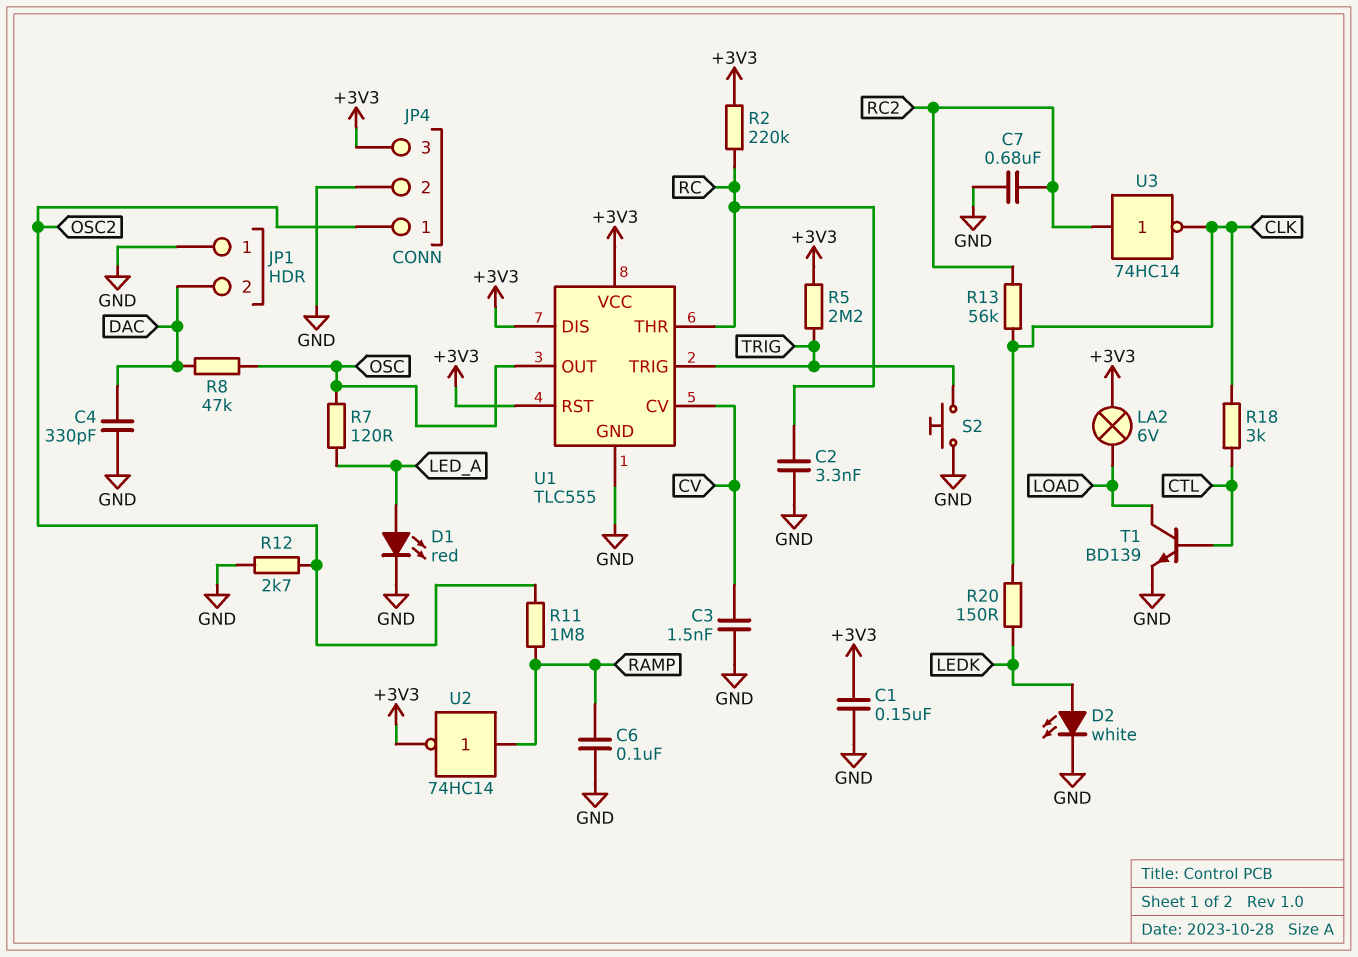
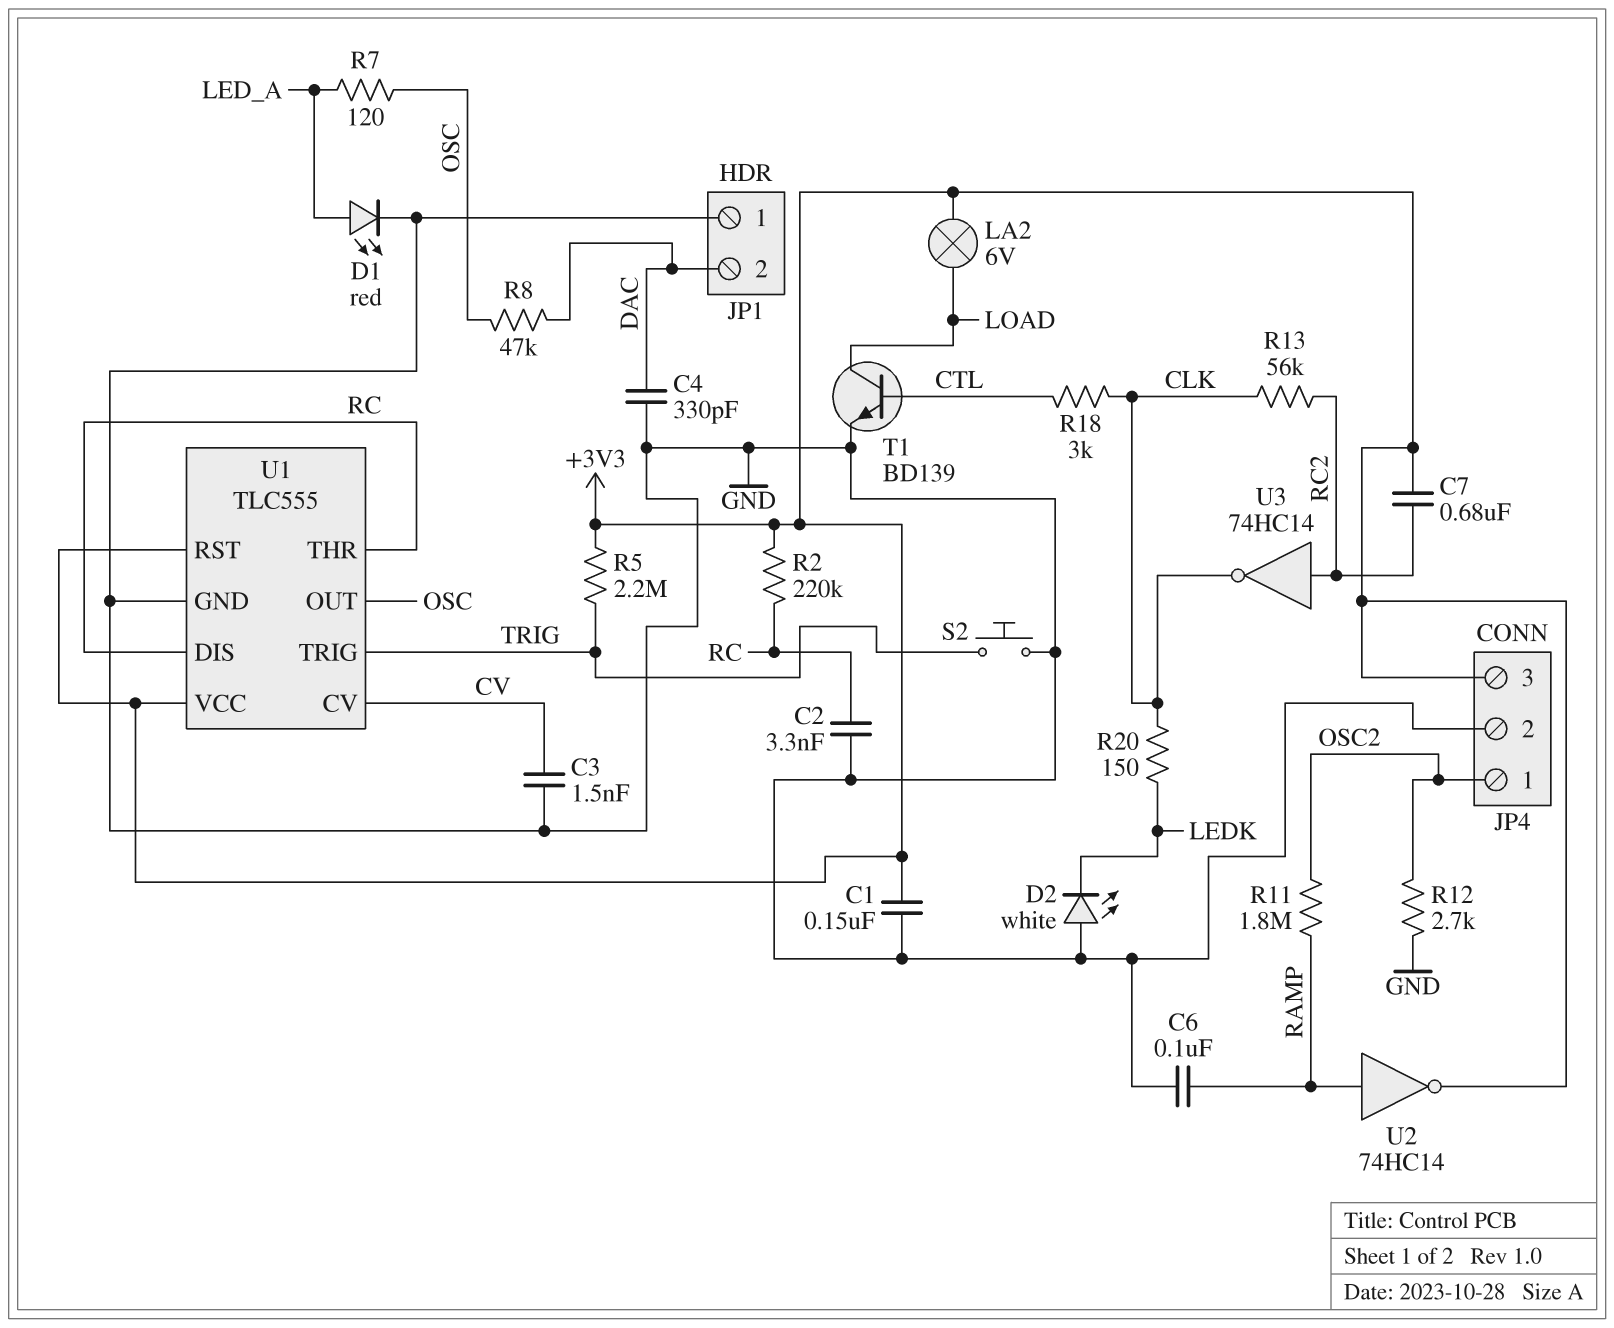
C7: 680nF (GND, RC2) -> 680nF (+3V3, RC2)
D2: LED white (A LEDK, K GND) -> LED white (A GND, K LEDK)
U1 pin DIS: +3V3 -> RC

